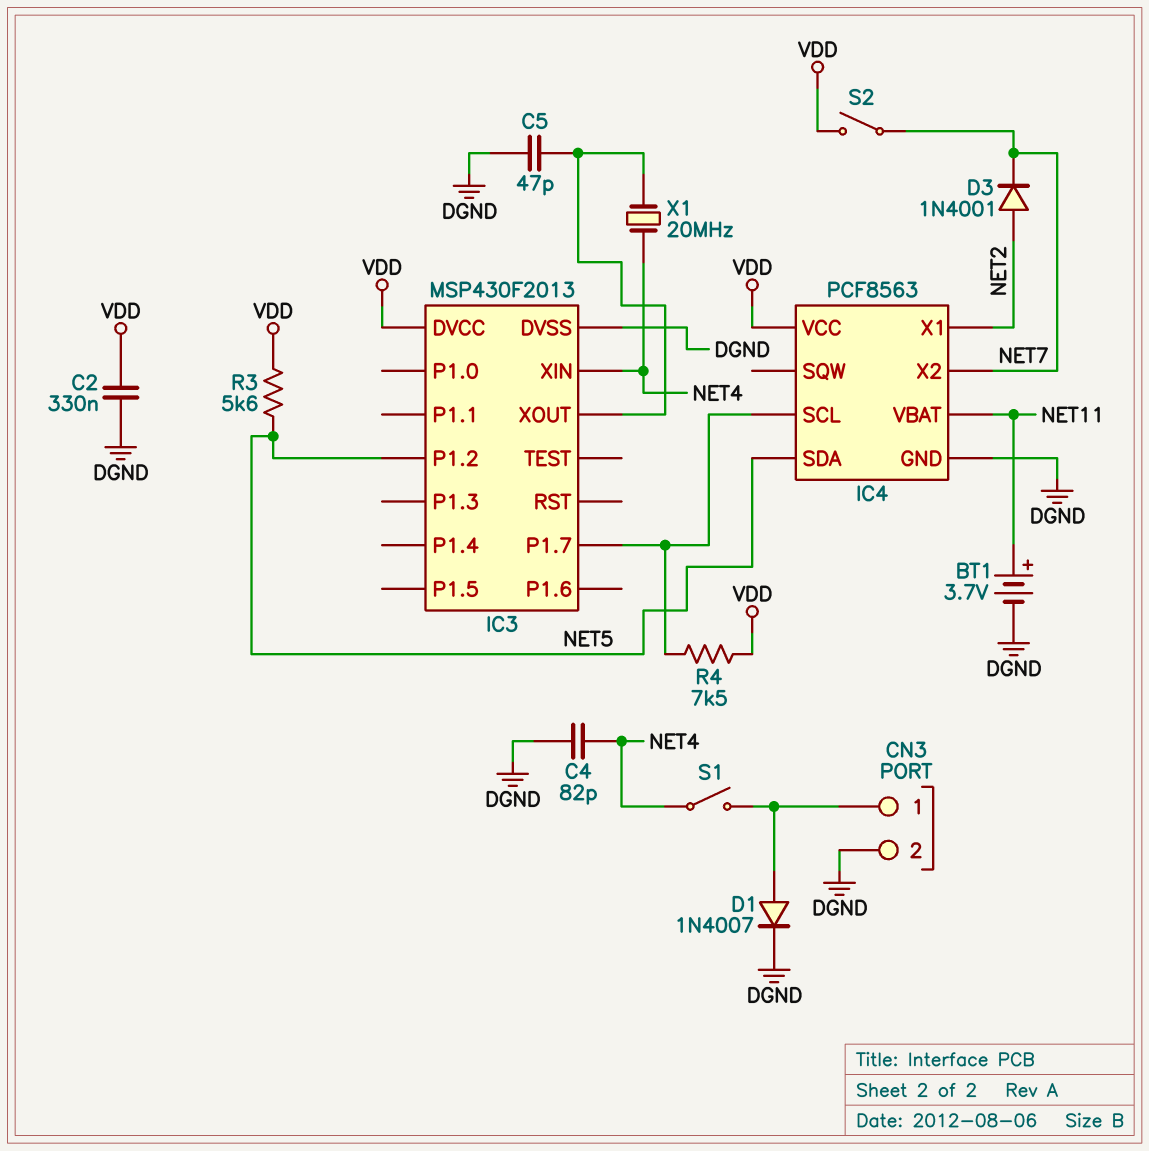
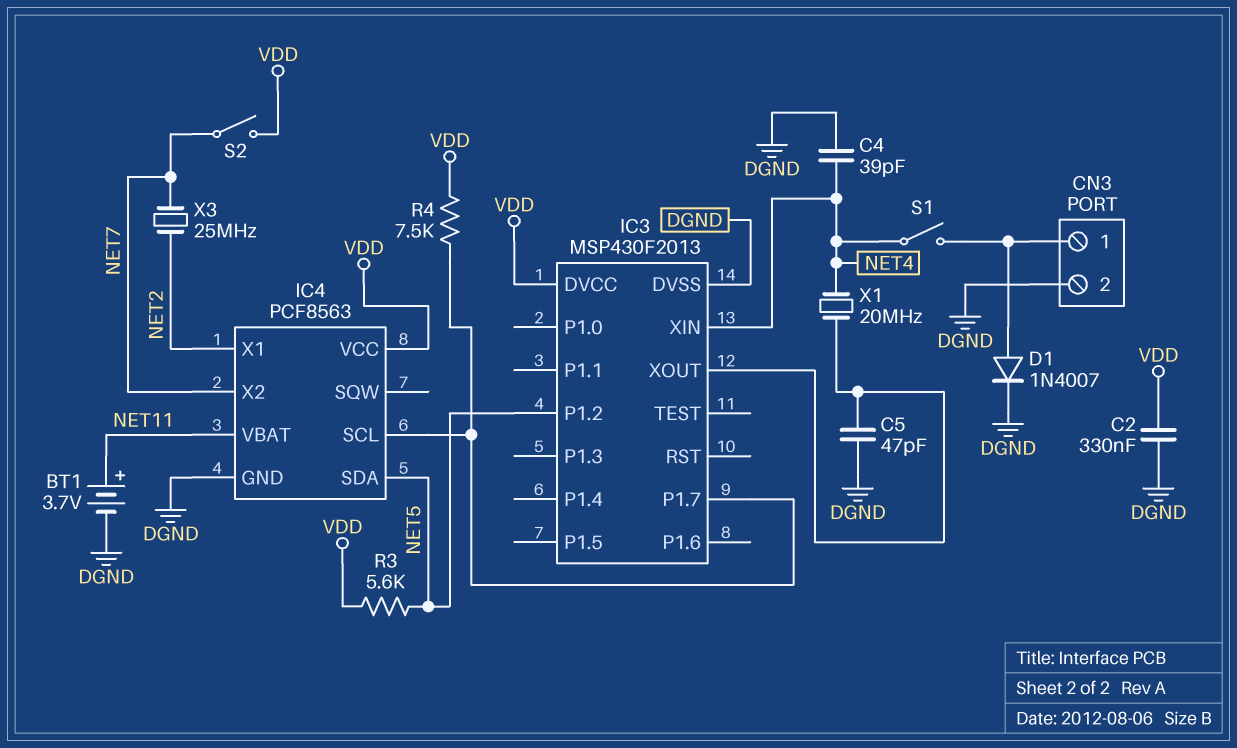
C4: 82pF (DGND, NET4) -> 39pF (DGND, NET4)
D3: diode 1N4001 (A NET2, K NET7) -> none
X3: none -> 25MHz (NET2, NET7)

